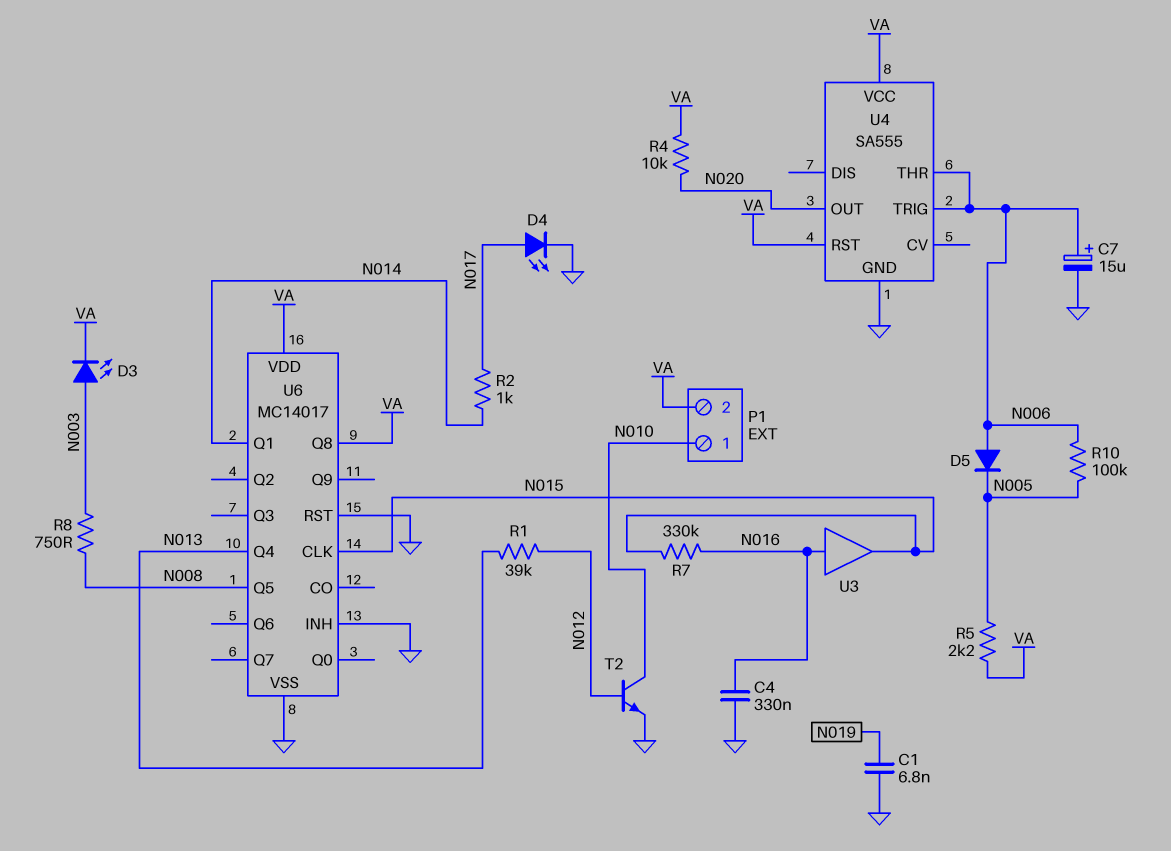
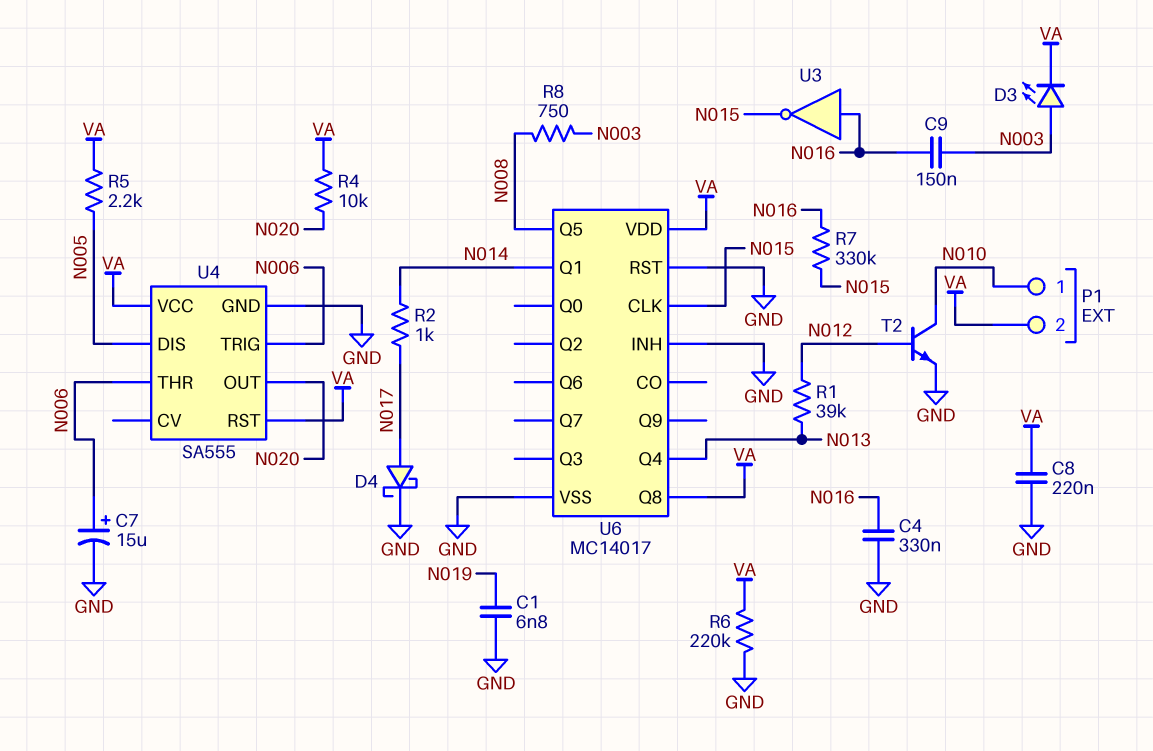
C8: none -> 220nF (GND, VA)
C9: none -> 150nF (N003, N016)
D4: LED (A N017, K GND) -> schottky (A N017, K GND)
D5: diode (A N006, K N005) -> none
R6: none -> 220k (GND, VA)
R10: 100k (N005, N006) -> none
U3: buffer (in N016, out N015) -> NOT (in N016, out N015)
U4 pin DIS: none -> N005

